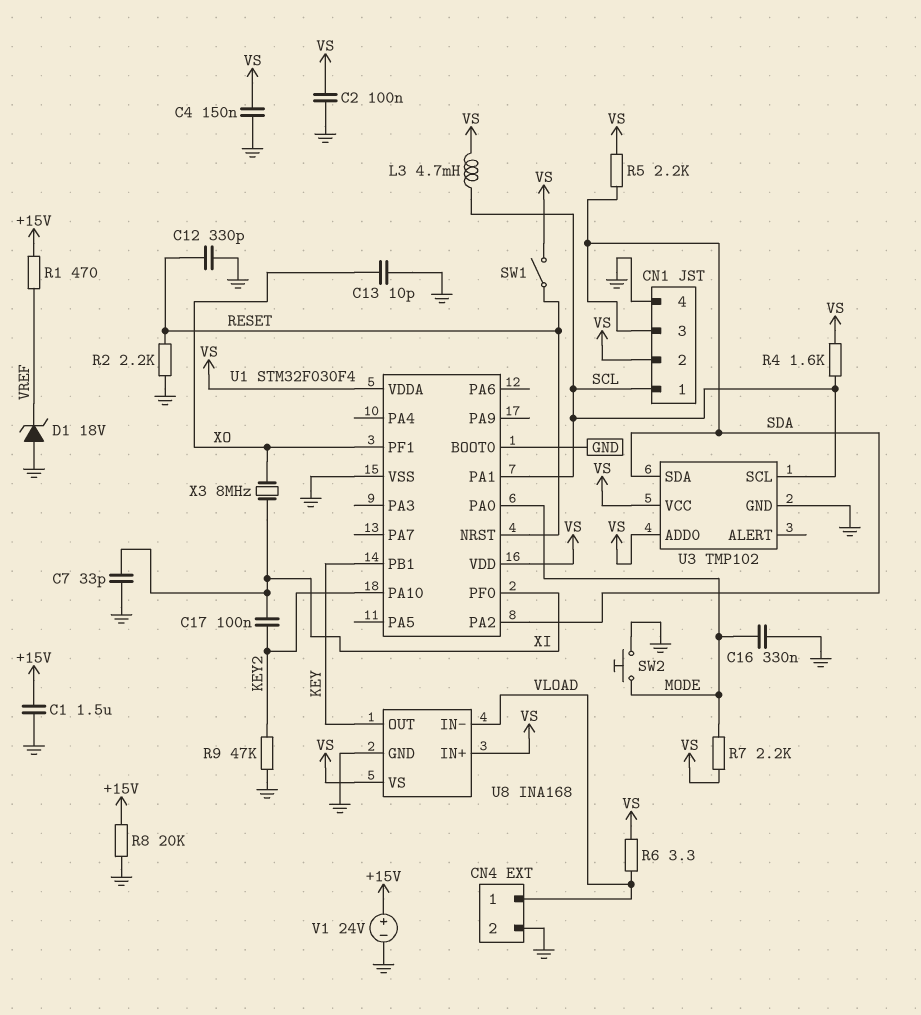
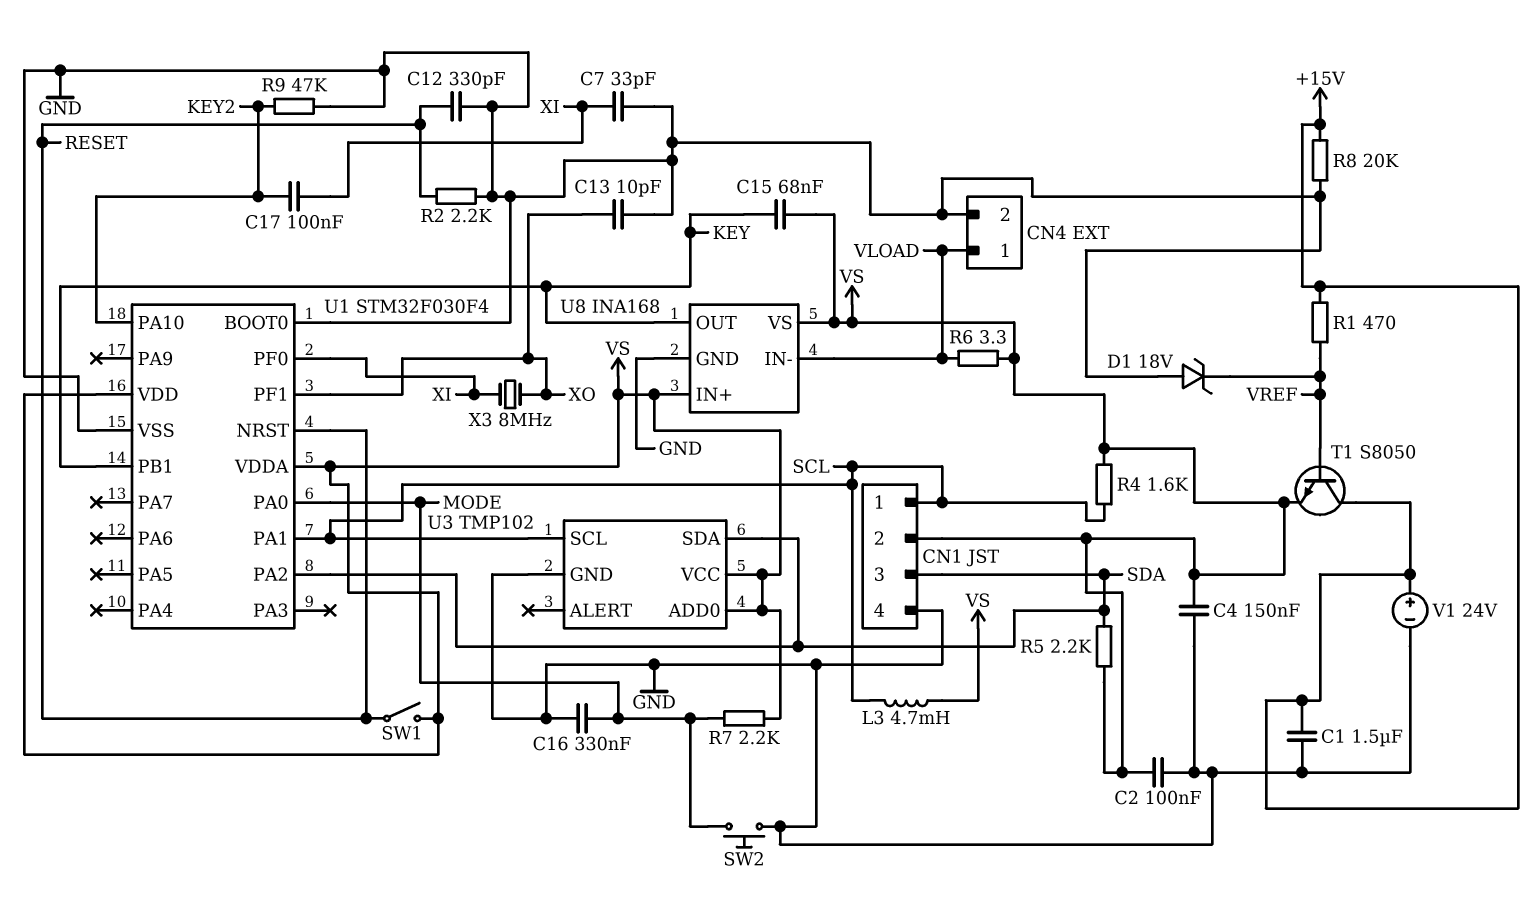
C15: none -> 68nF (KEY, VS)
T1: none -> NPN S8050 (B VREF, C +15V, E VS)

